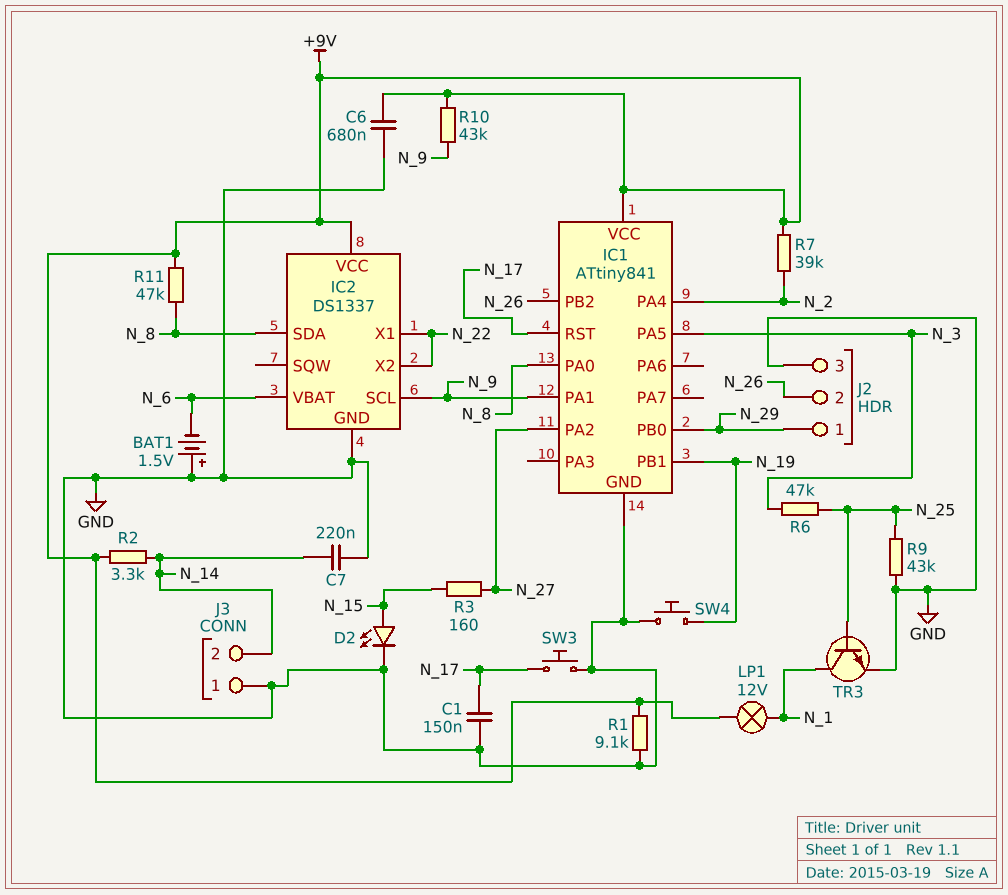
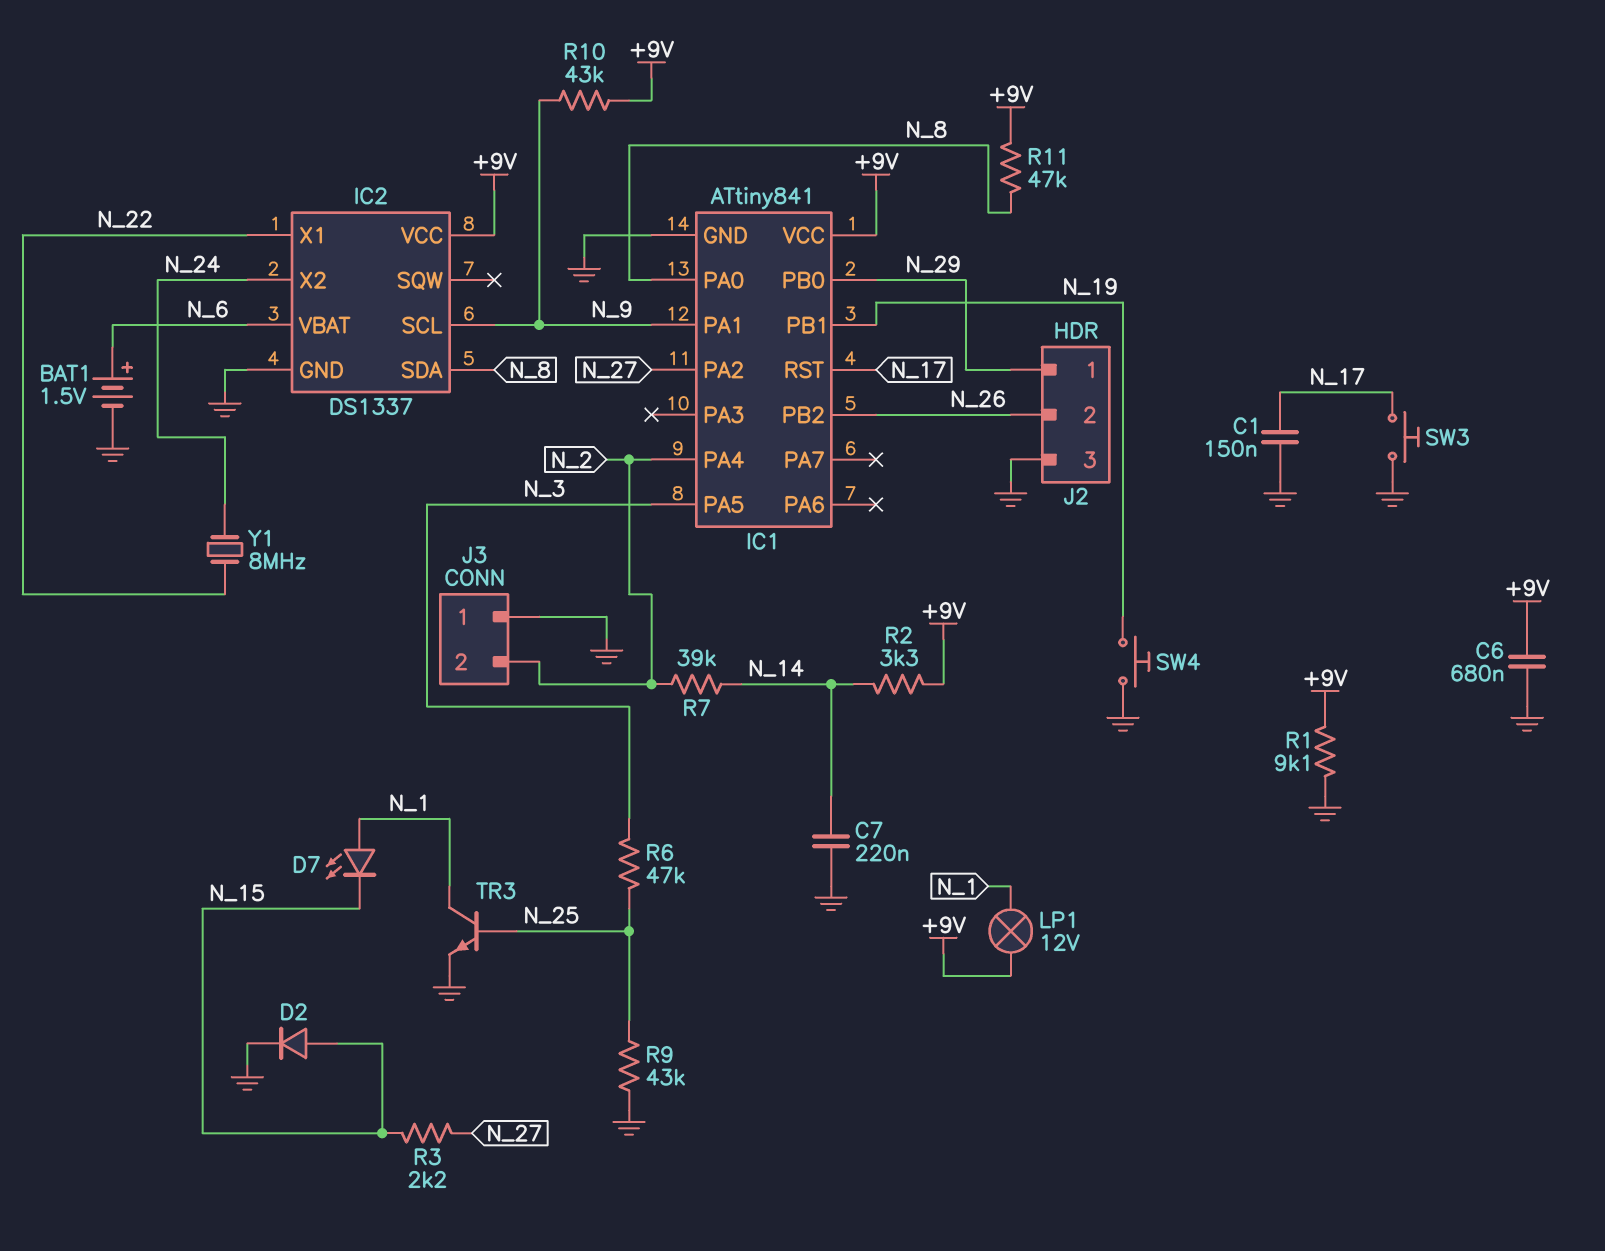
BAT1: 1.5V (plus GND, minus N_6) -> 1.5V (plus N_6, minus GND)
D2: LED (A N_15, K GND) -> diode (A N_15, K GND)
D7: none -> LED (A N_1, K N_15)
IC2 pin X2: N_22 -> N_24
J3 pin 2: N_14 -> N_2
R3: 160 (N_15, N_27) -> 2.2k (N_15, N_27)
R7: 39k (+9V, N_2) -> 39k (N_2, N_14)
Y1: none -> 8MHz (N_22, N_24)

